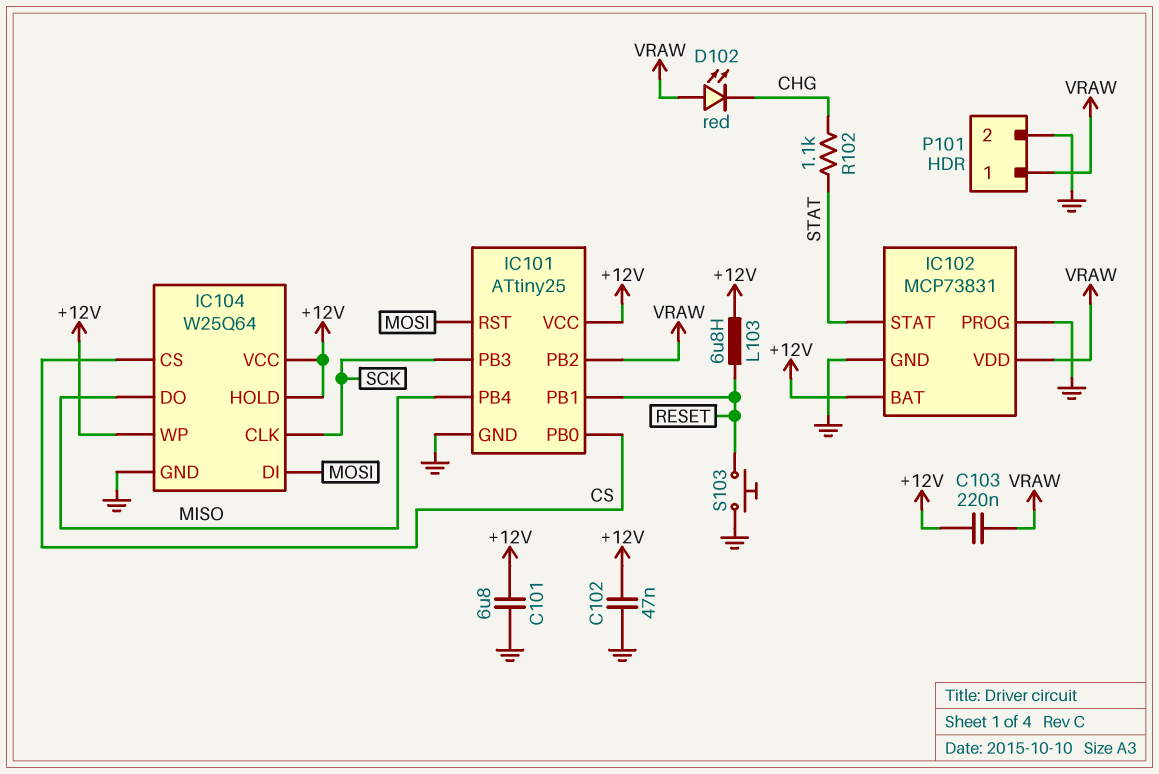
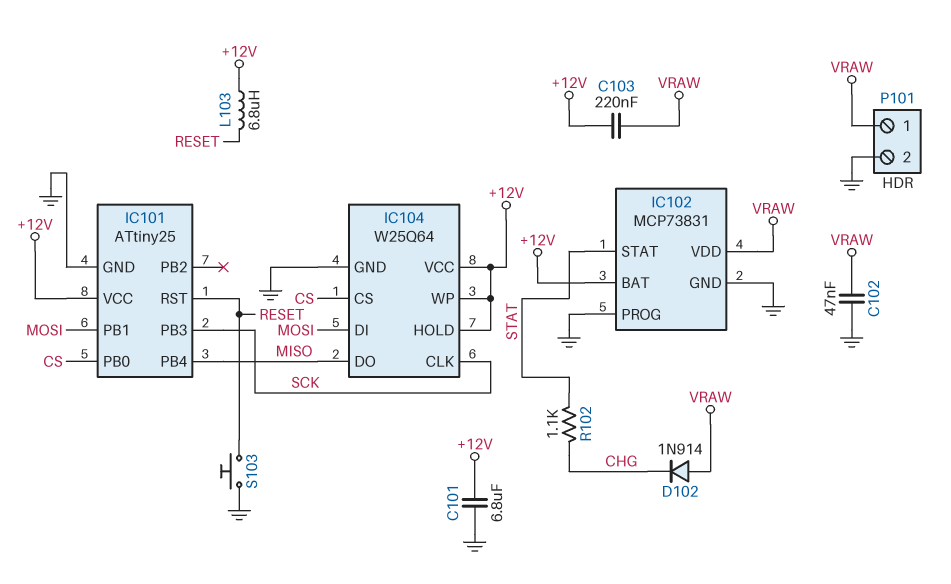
C102: 47nF (+12V, GND) -> 47nF (GND, VRAW)
D102: LED red (A VRAW, K CHG) -> diode 1N914 (A VRAW, K CHG)
IC101 pin PB1: RESET -> MOSI
IC101 pin PB2: VRAW -> none
IC101 pin RST: MOSI -> RESET

